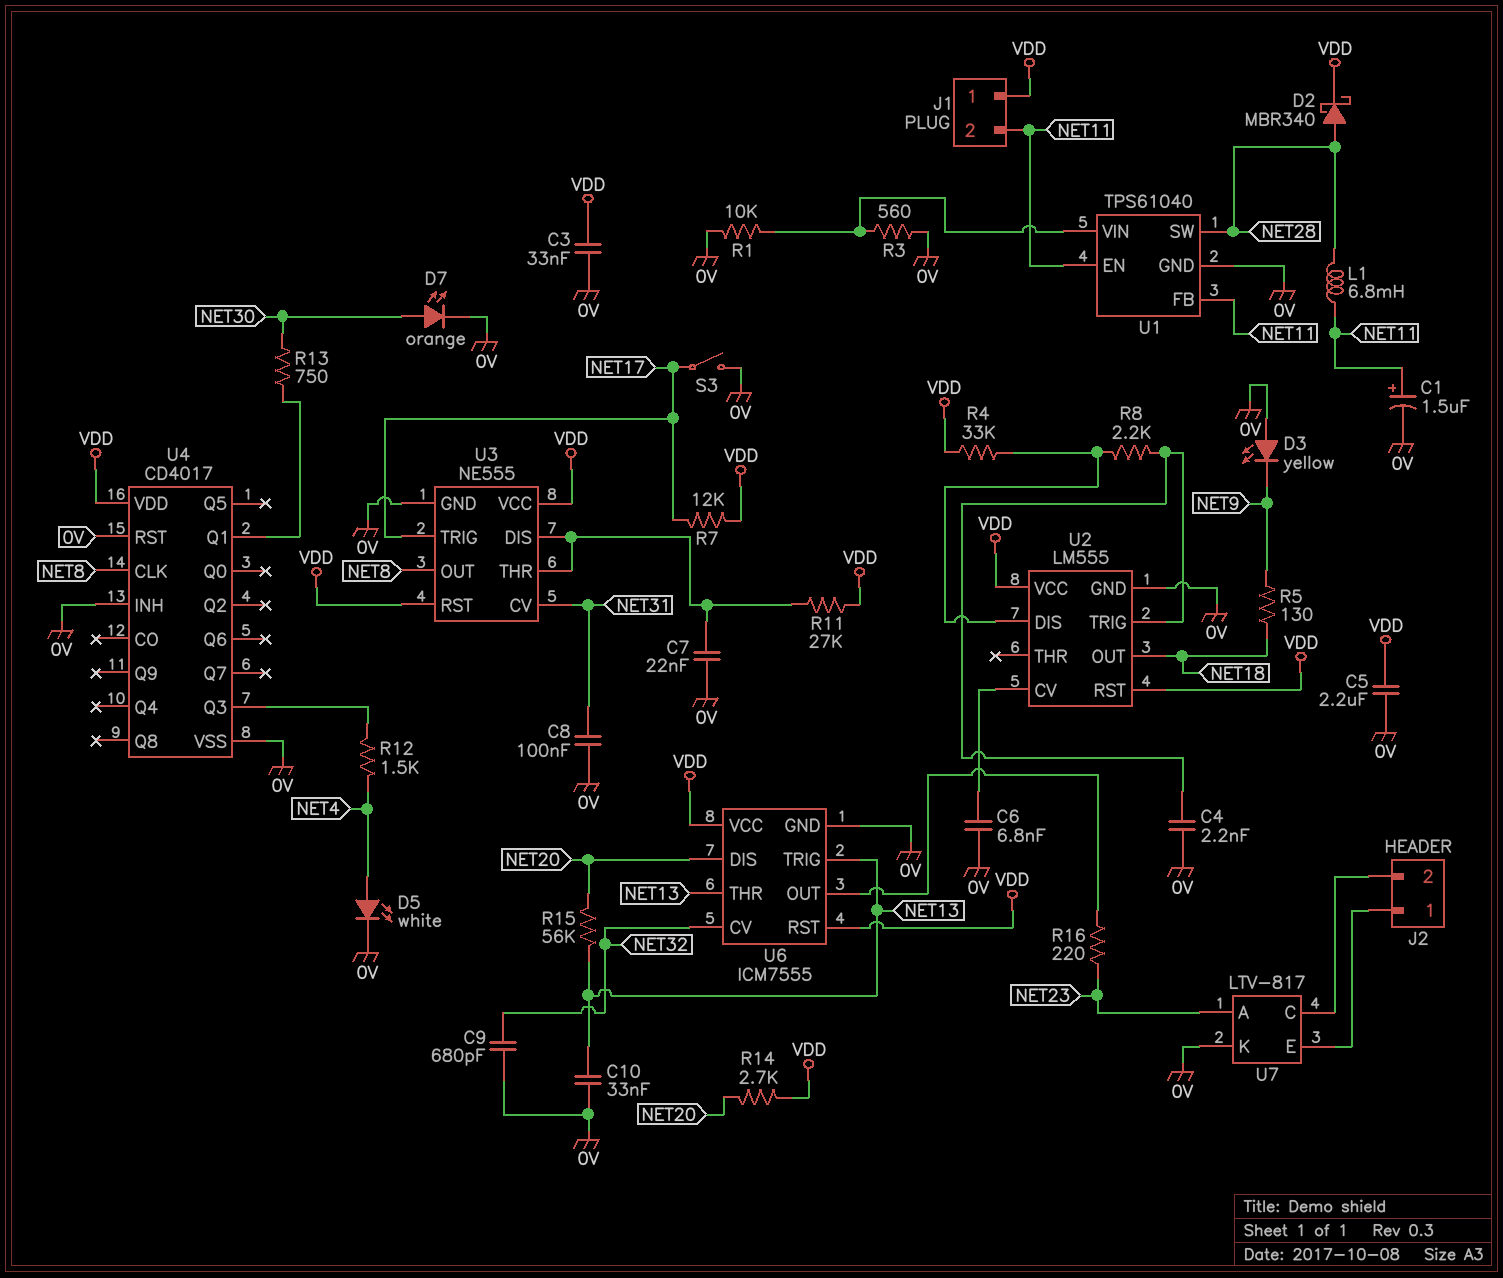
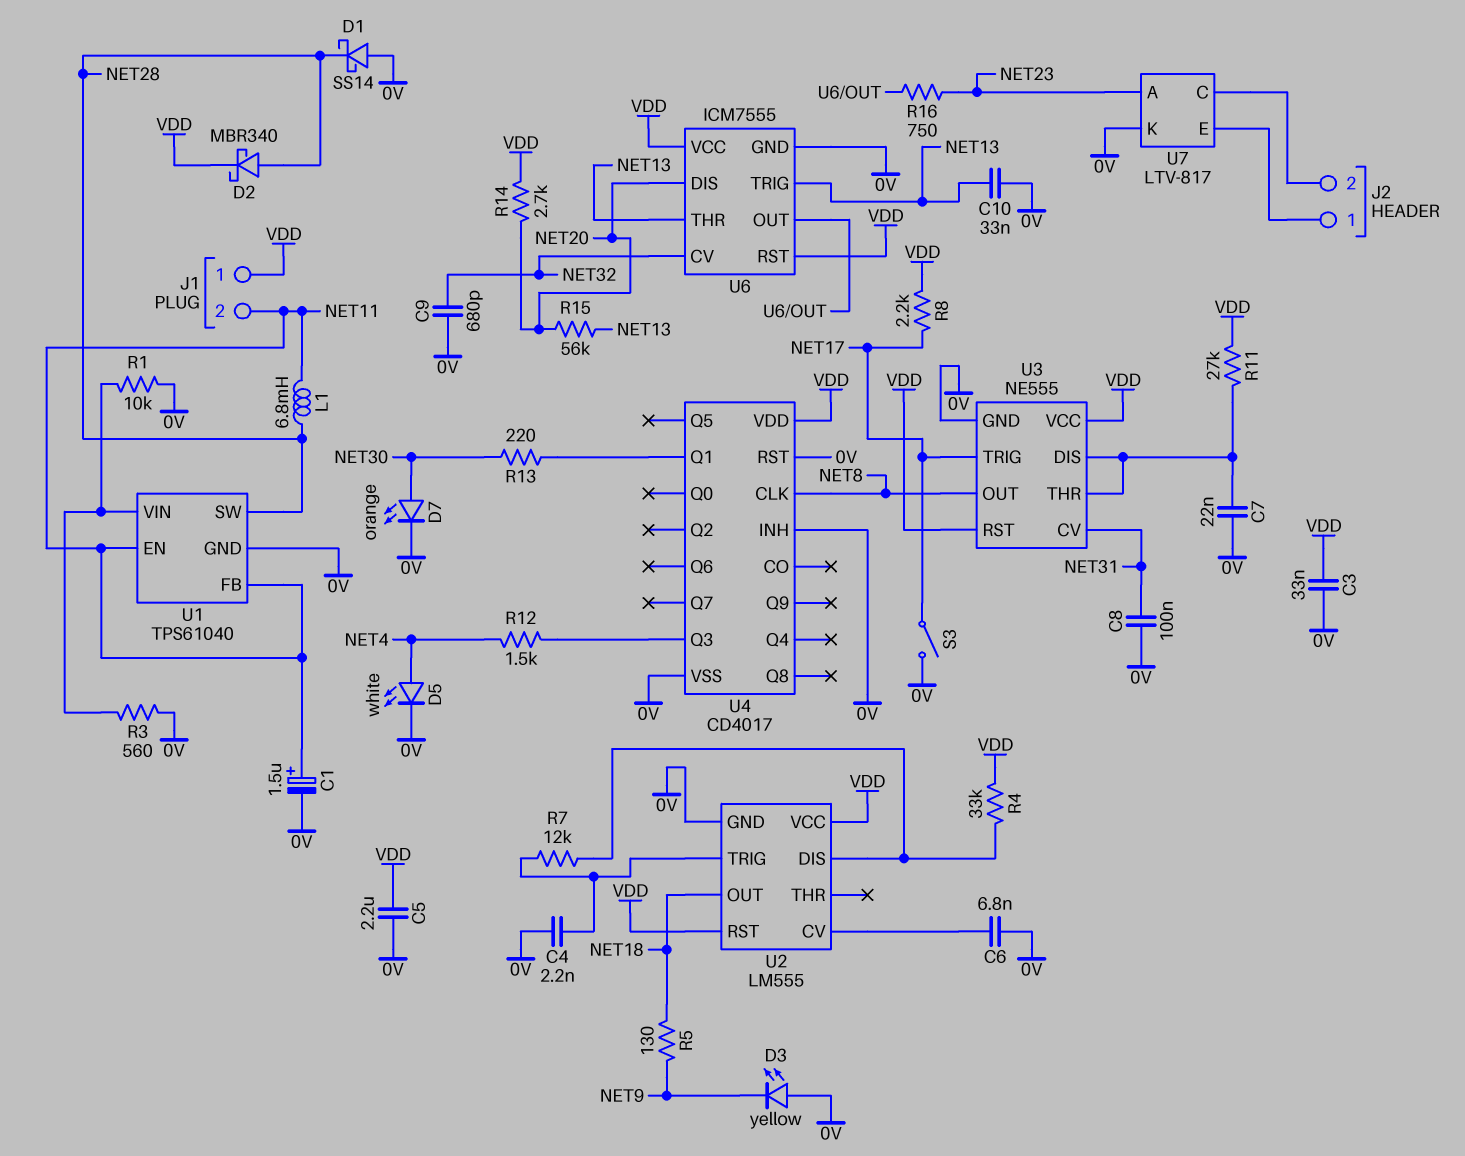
D1: none -> schottky SS14 (A 0V, K NET28)
R7: 12k (NET17, VDD) -> 12k (U2/DIS, U2/TRIG)
R8: 2.2k (U2/DIS, U2/TRIG) -> 2.2k (NET17, VDD)
R13: 750 (NET30, U4/Q1) -> 220 (NET30, U4/Q1)
R16: 220 (NET23, U6/OUT) -> 750 (NET23, U6/OUT)

